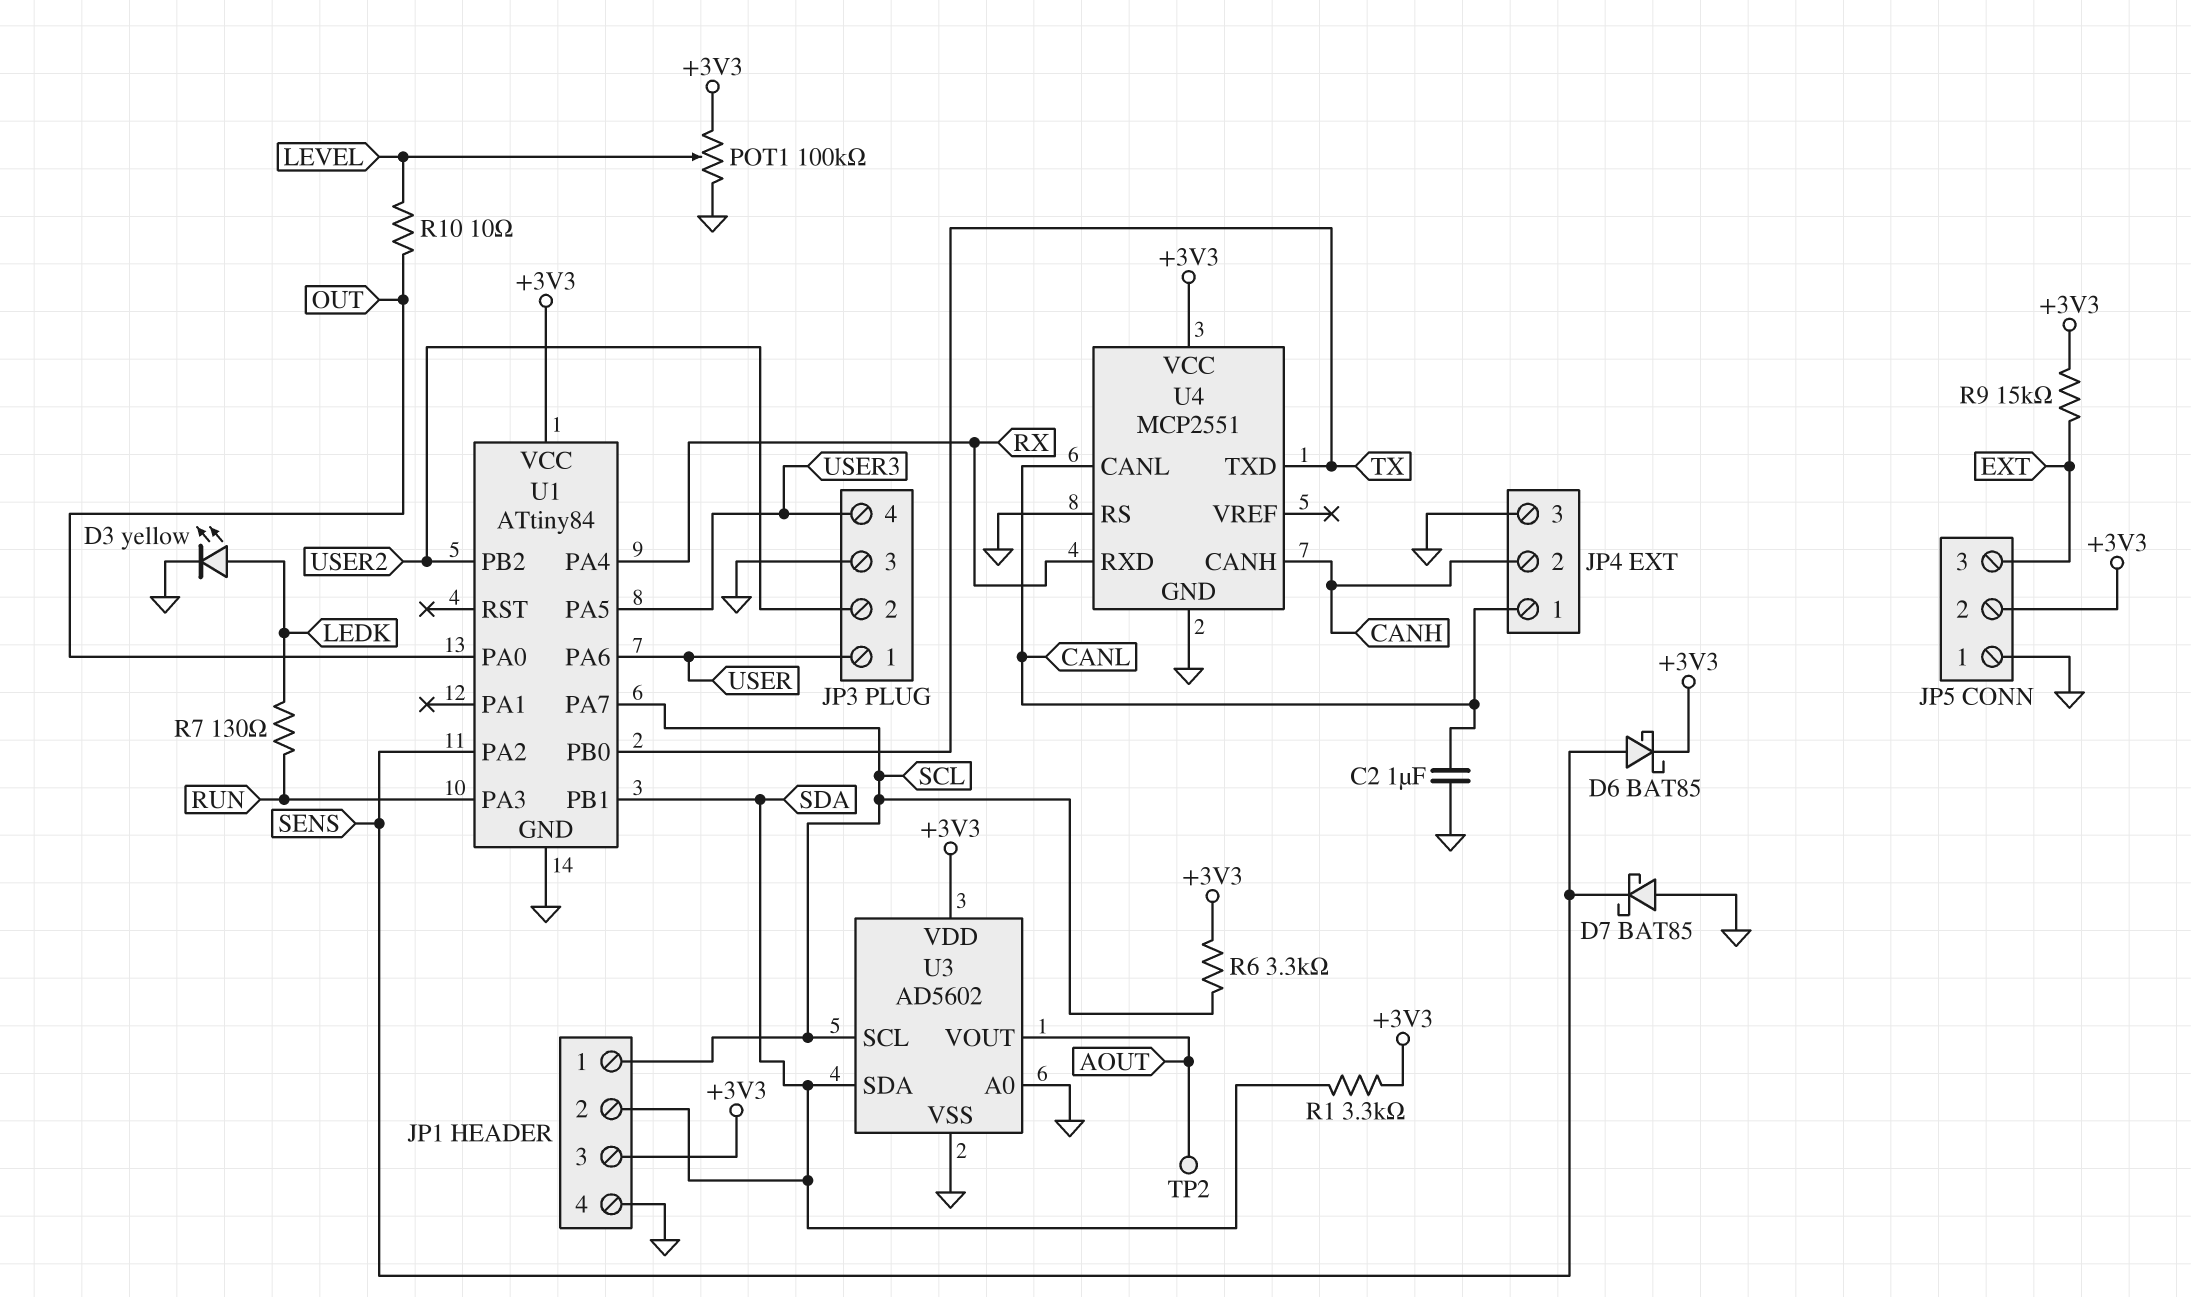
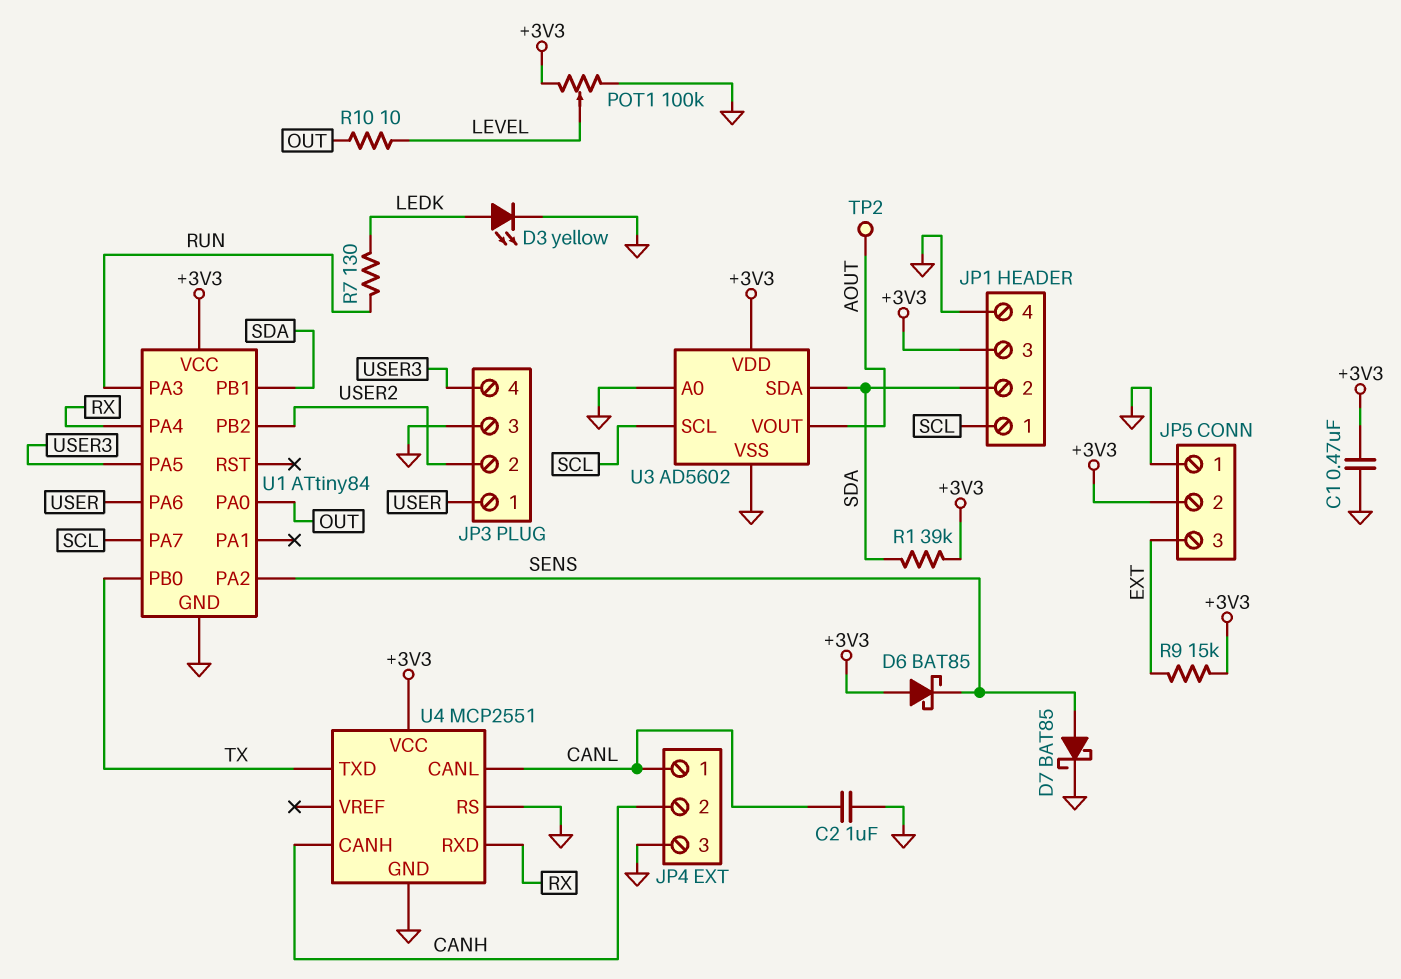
C1: none -> 470nF (+3V3, GND)
D6: schottky BAT85 (A SENS, K +3V3) -> schottky BAT85 (A +3V3, K SENS)
D7: schottky BAT85 (A GND, K SENS) -> schottky BAT85 (A SENS, K GND)
R1: 3.3k (+3V3, SDA) -> 39k (+3V3, SDA)
R6: 3.3k (+3V3, SCL) -> none

